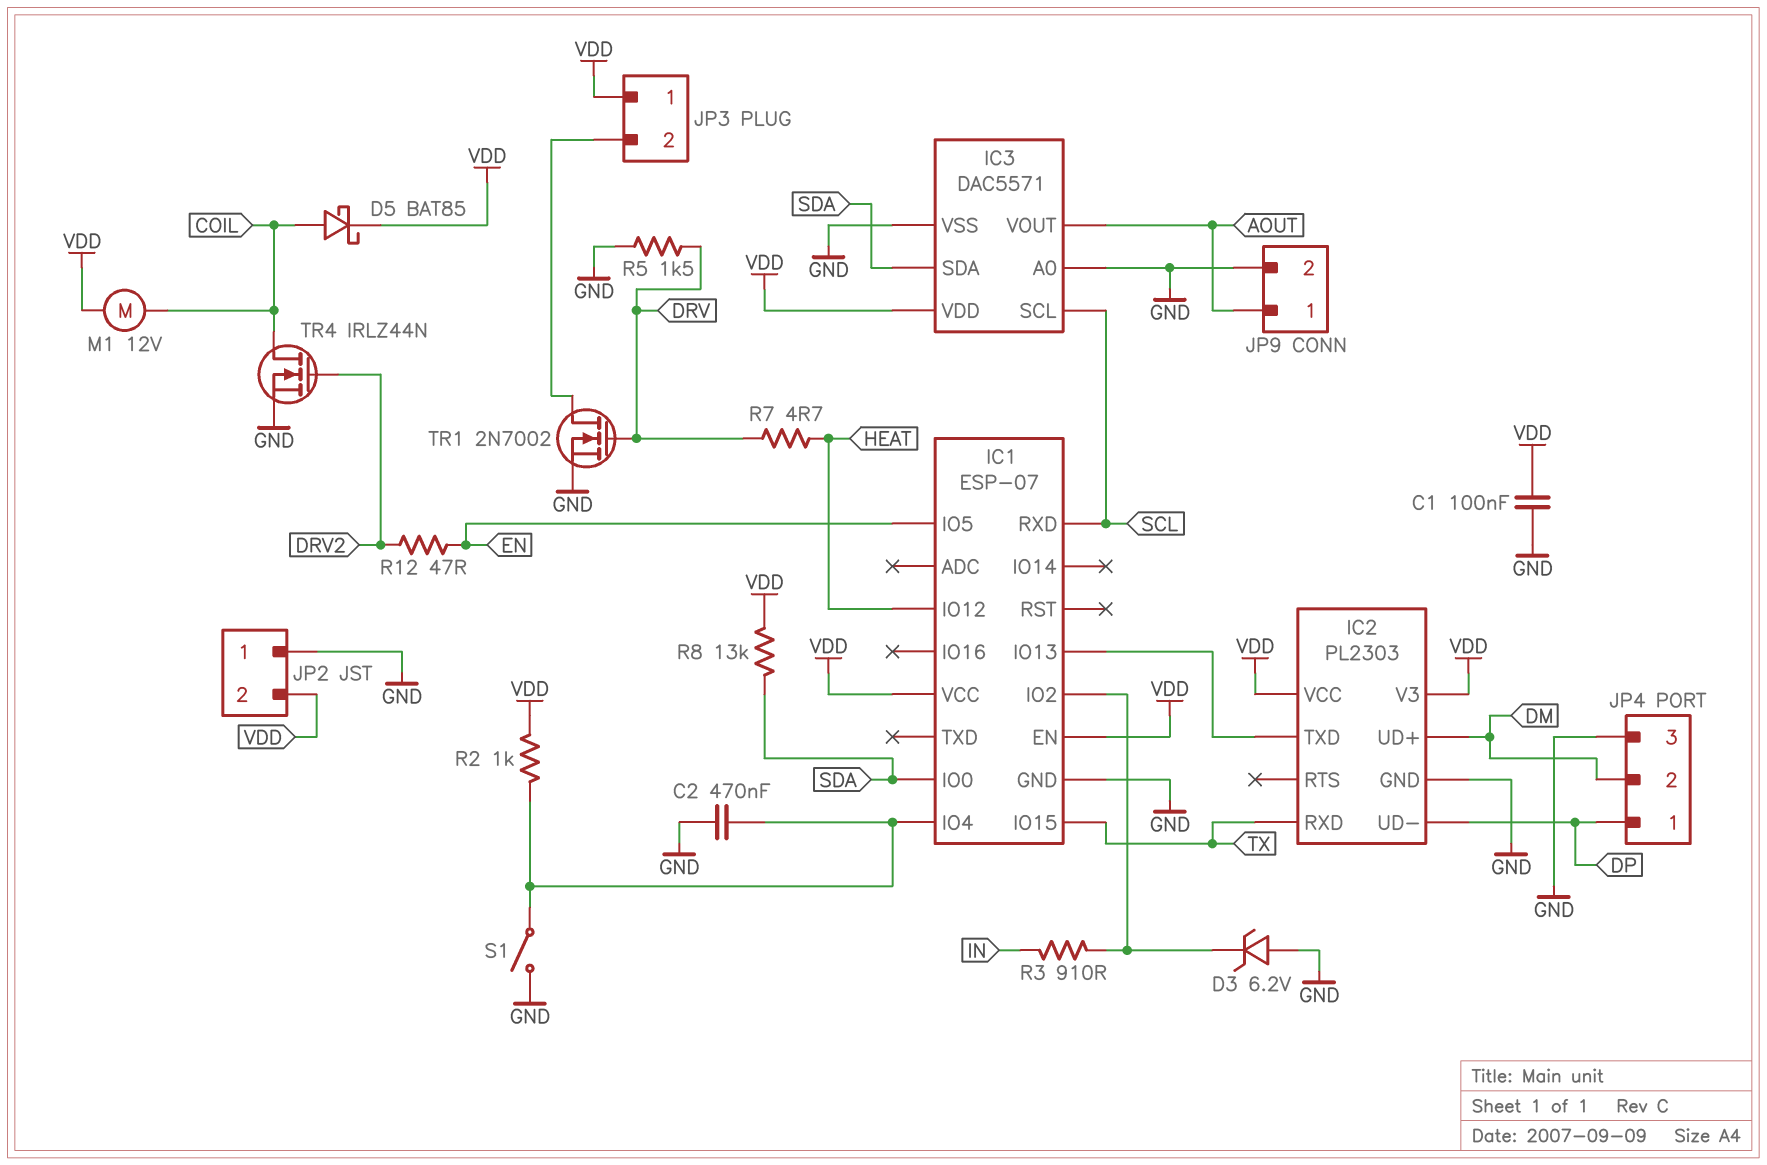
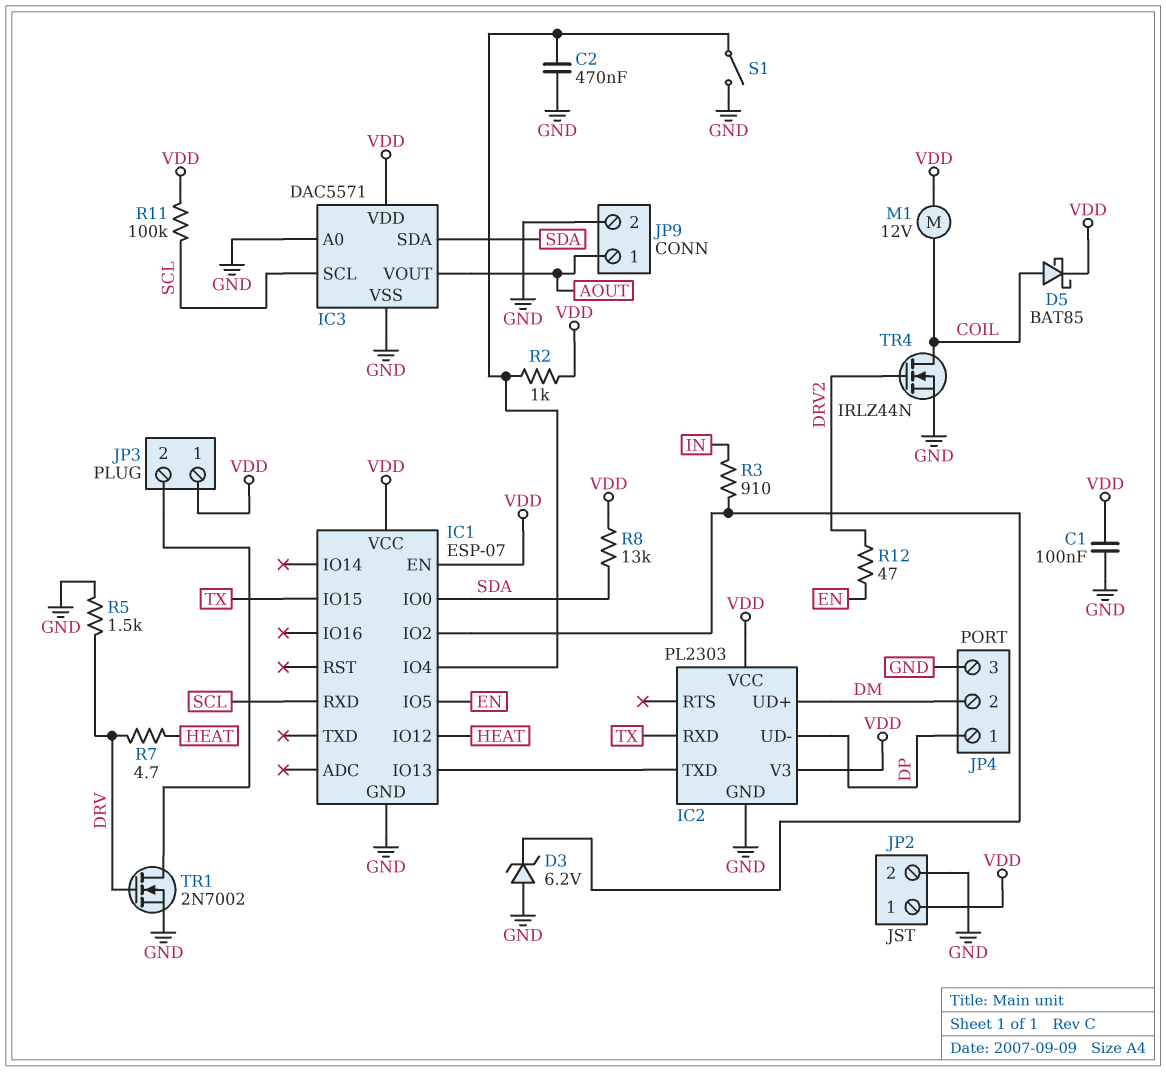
JP2 pin 1: GND -> VDD
JP2 pin 2: VDD -> GND
R11: none -> 100k (SCL, VDD)

